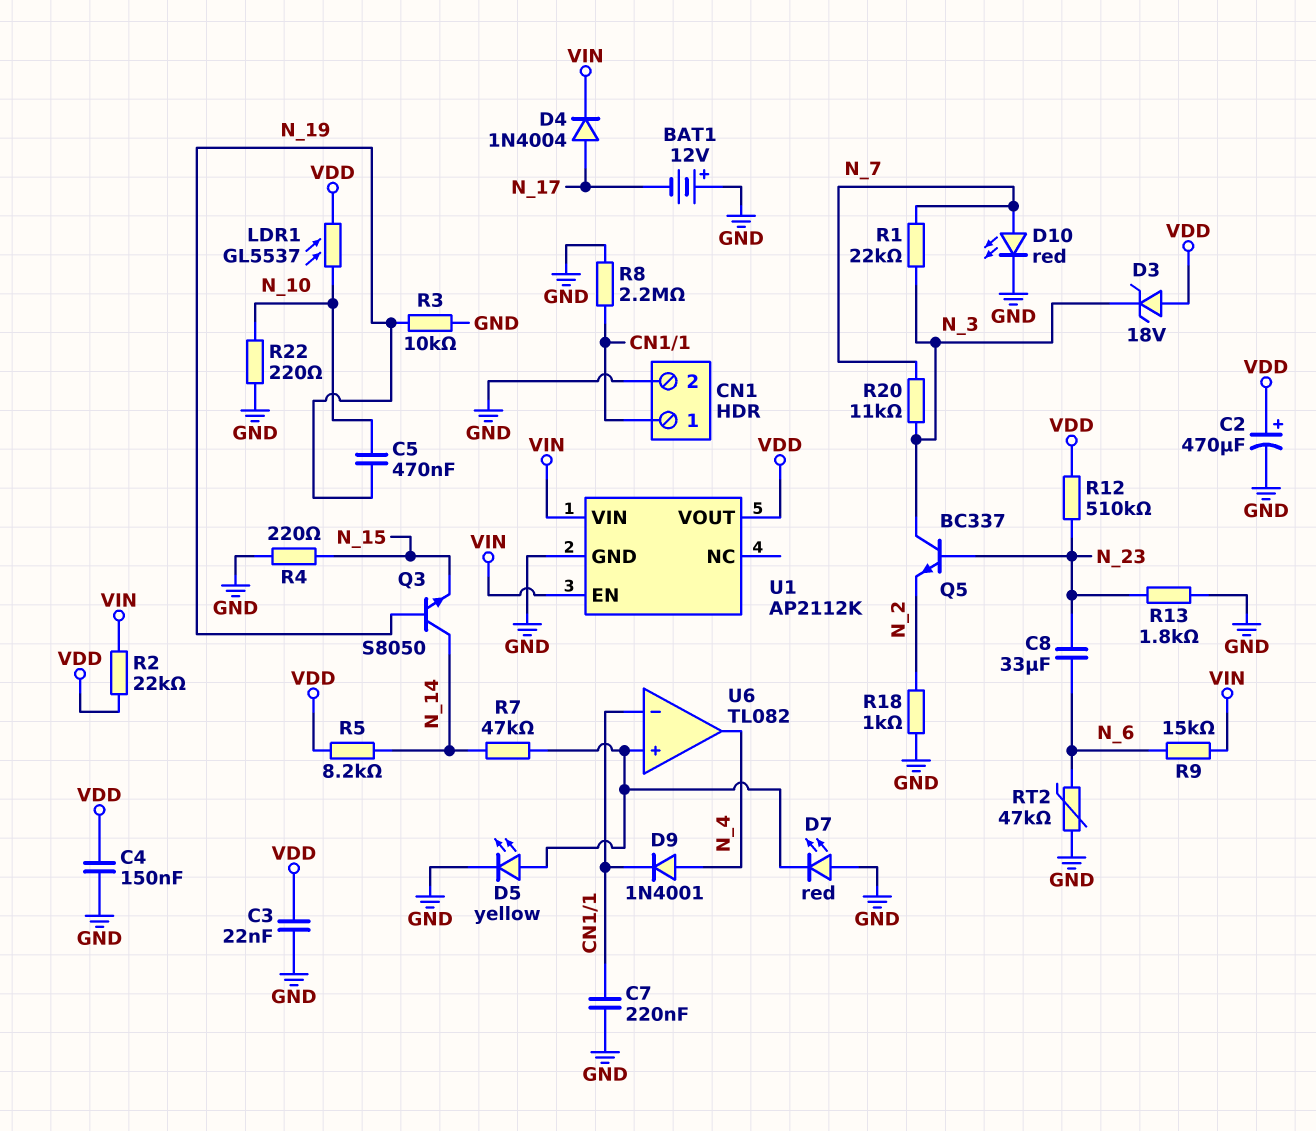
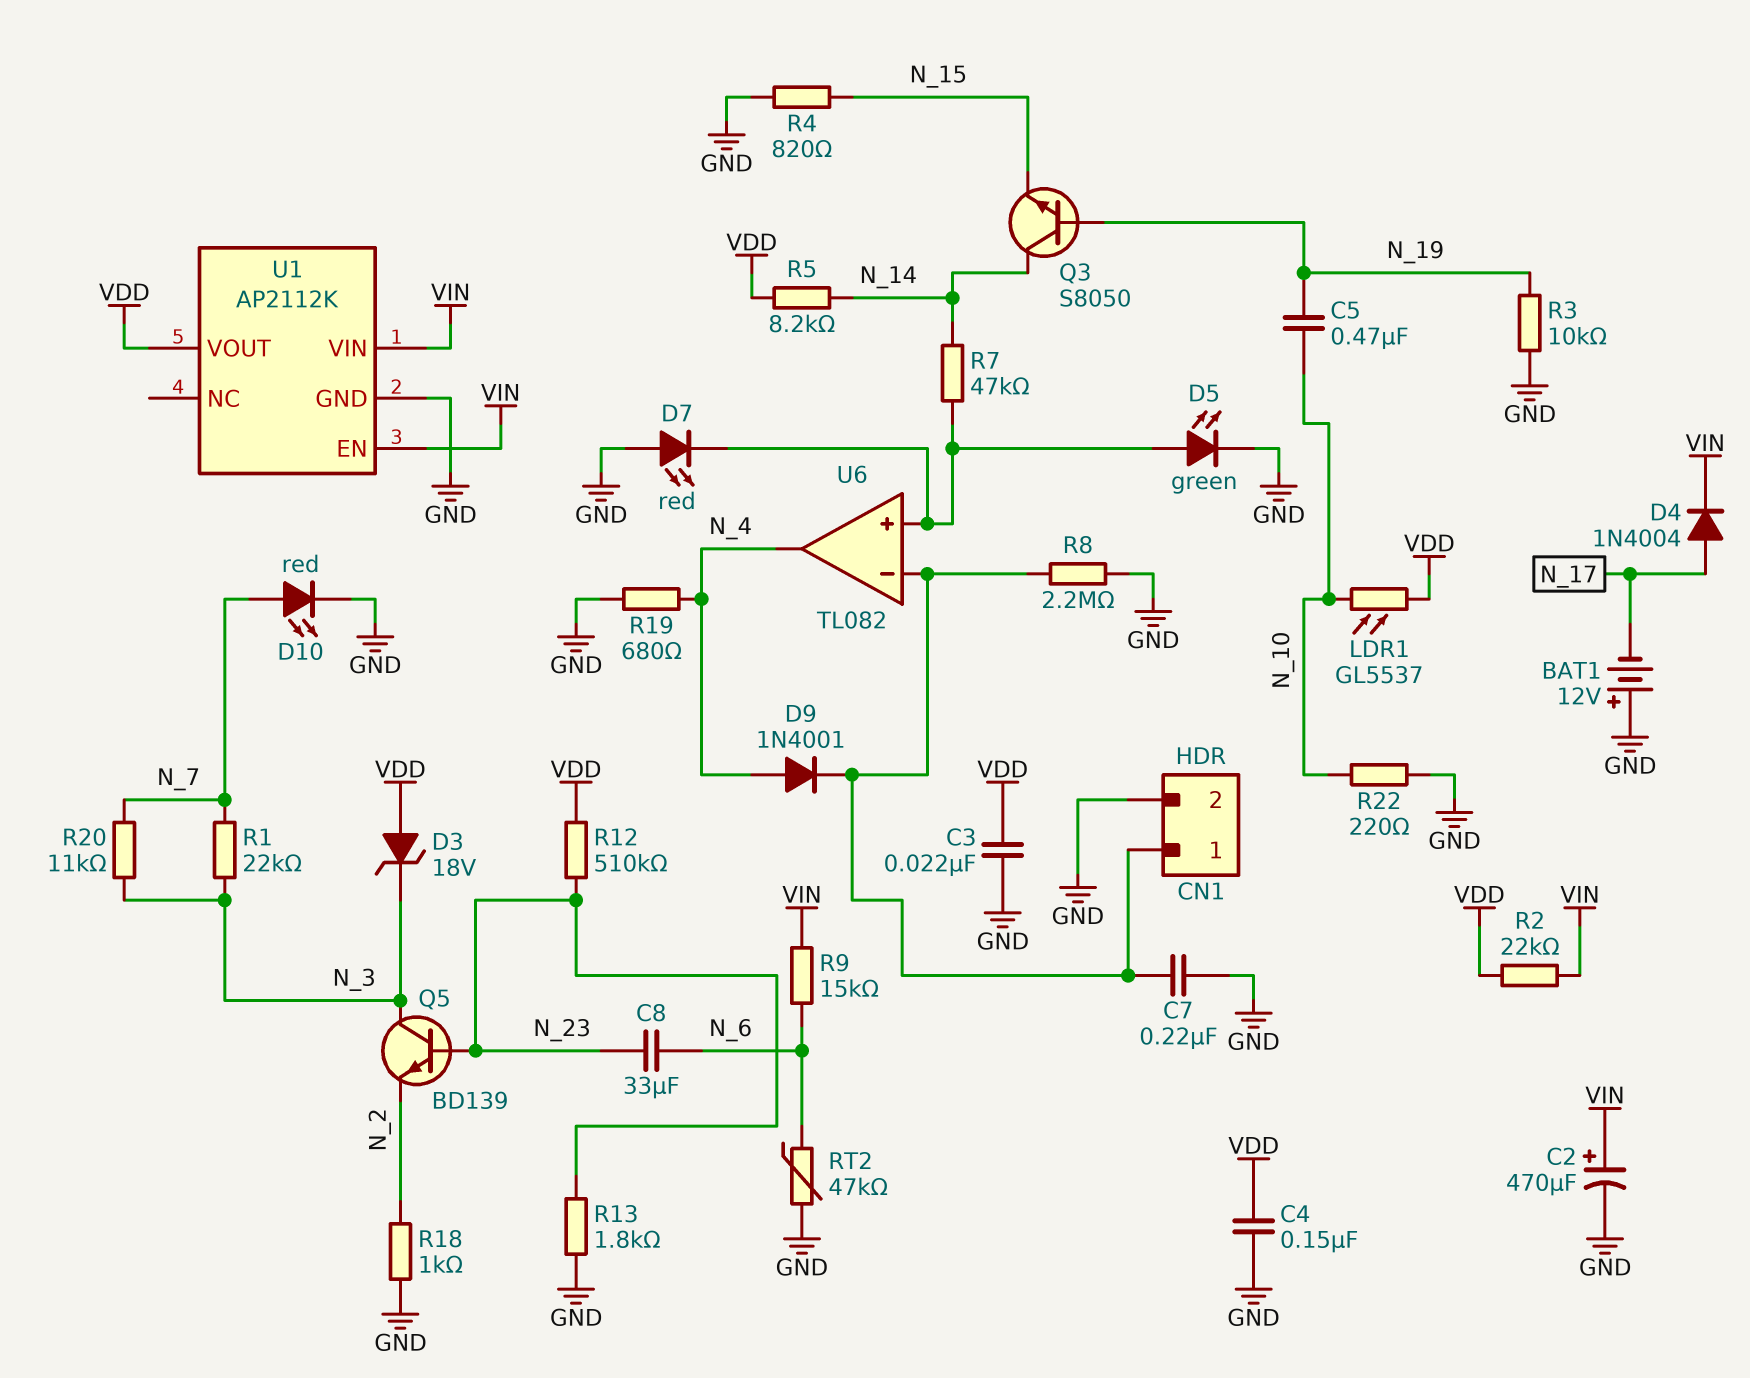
C2: 470uF (plus VDD, minus GND) -> 470uF (plus VIN, minus GND)
D5: LED yellow (A U6/in+, K GND) -> LED green (A U6/in+, K GND)
Q5: NPN BC337 (B N_23, C N_3, E N_2) -> NPN BD139 (B N_23, C N_3, E N_2)
R4: 220 (GND, N_15) -> 820 (GND, N_15)
R19: none -> 680 (GND, N_4)

